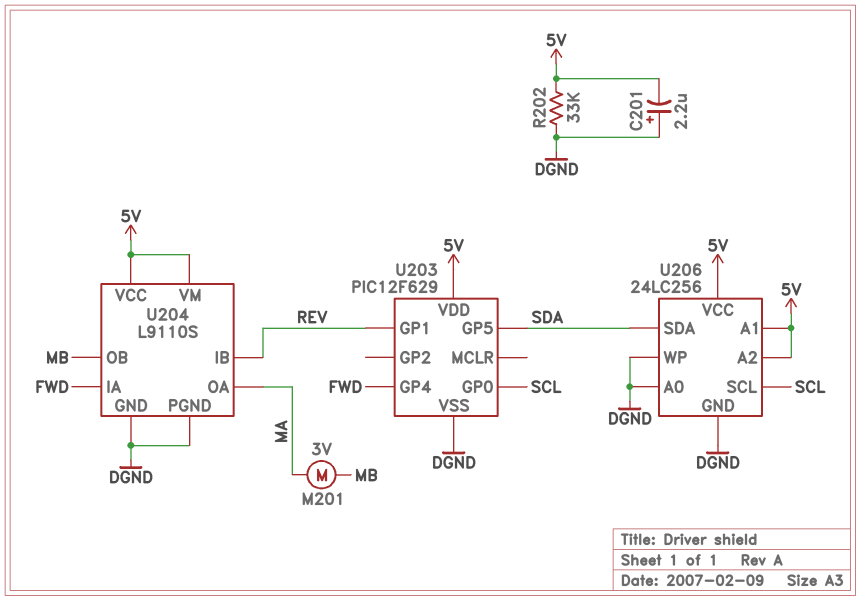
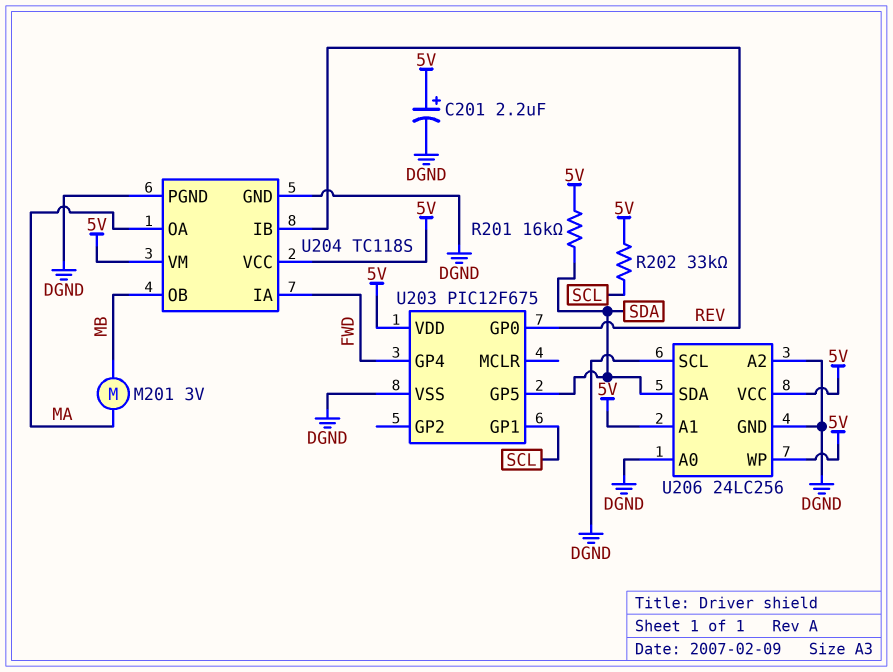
C201: 2.2uF (plus DGND, minus 5V) -> 2.2uF (plus 5V, minus DGND)
R201: none -> 16k (5V, SDA)
R202: 33k (5V, DGND) -> 33k (5V, SCL)
U203: PIC12F629 -> PIC12F675
U203 pin GP0: SCL -> REV
U203 pin GP1: REV -> SCL
U204: L9110S -> TC118S
U206 pin A2: 5V -> DGND
U206 pin SCL: SCL -> DGND
U206 pin WP: DGND -> 5V

